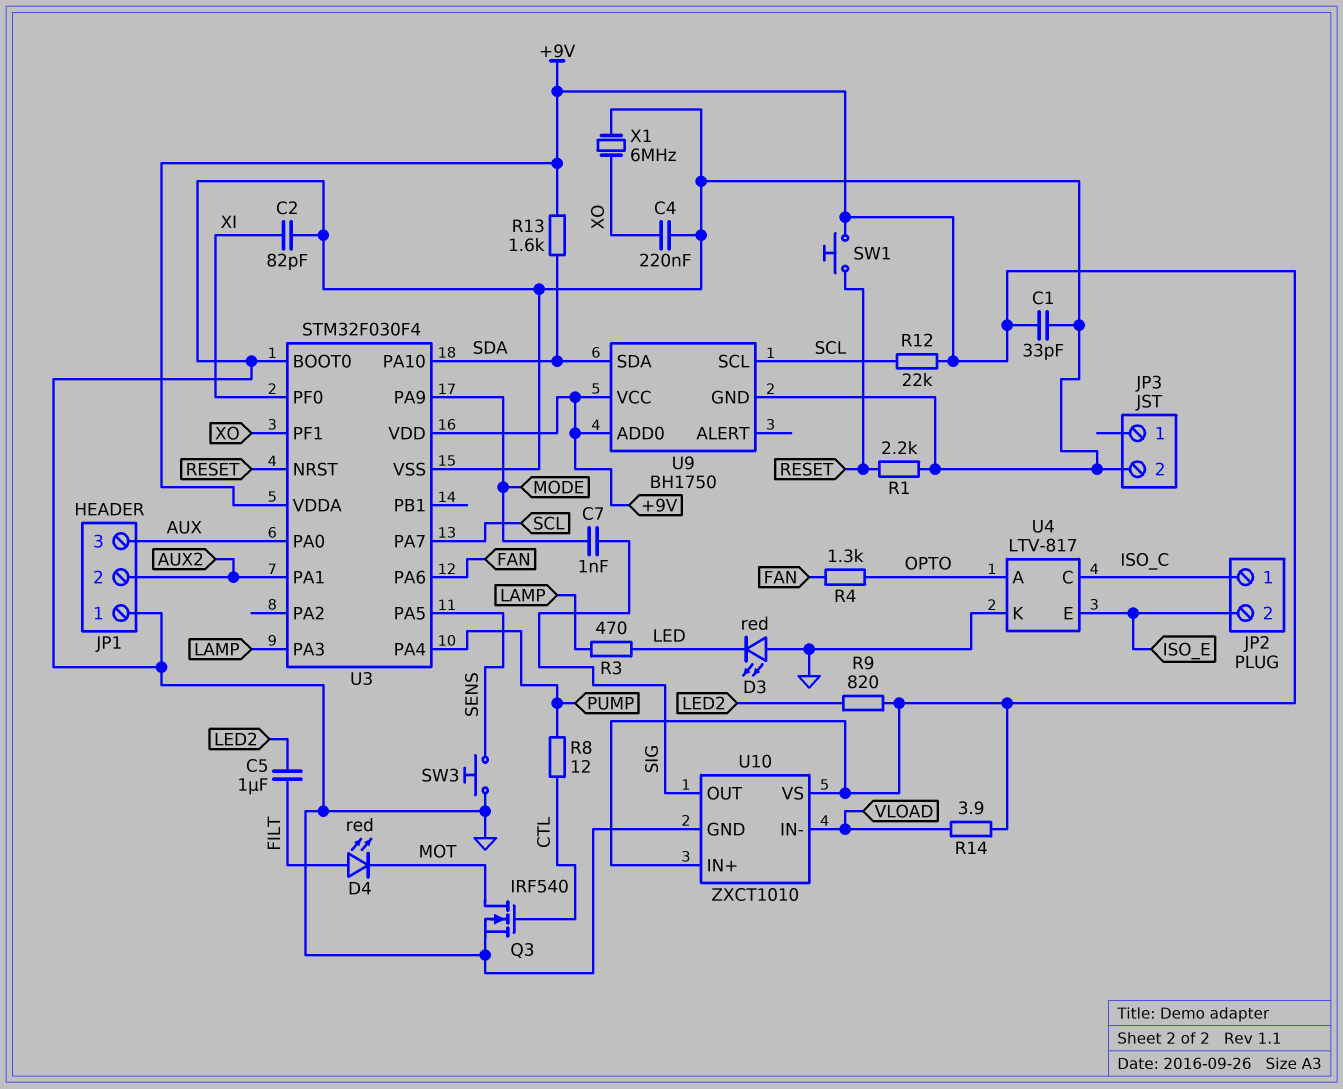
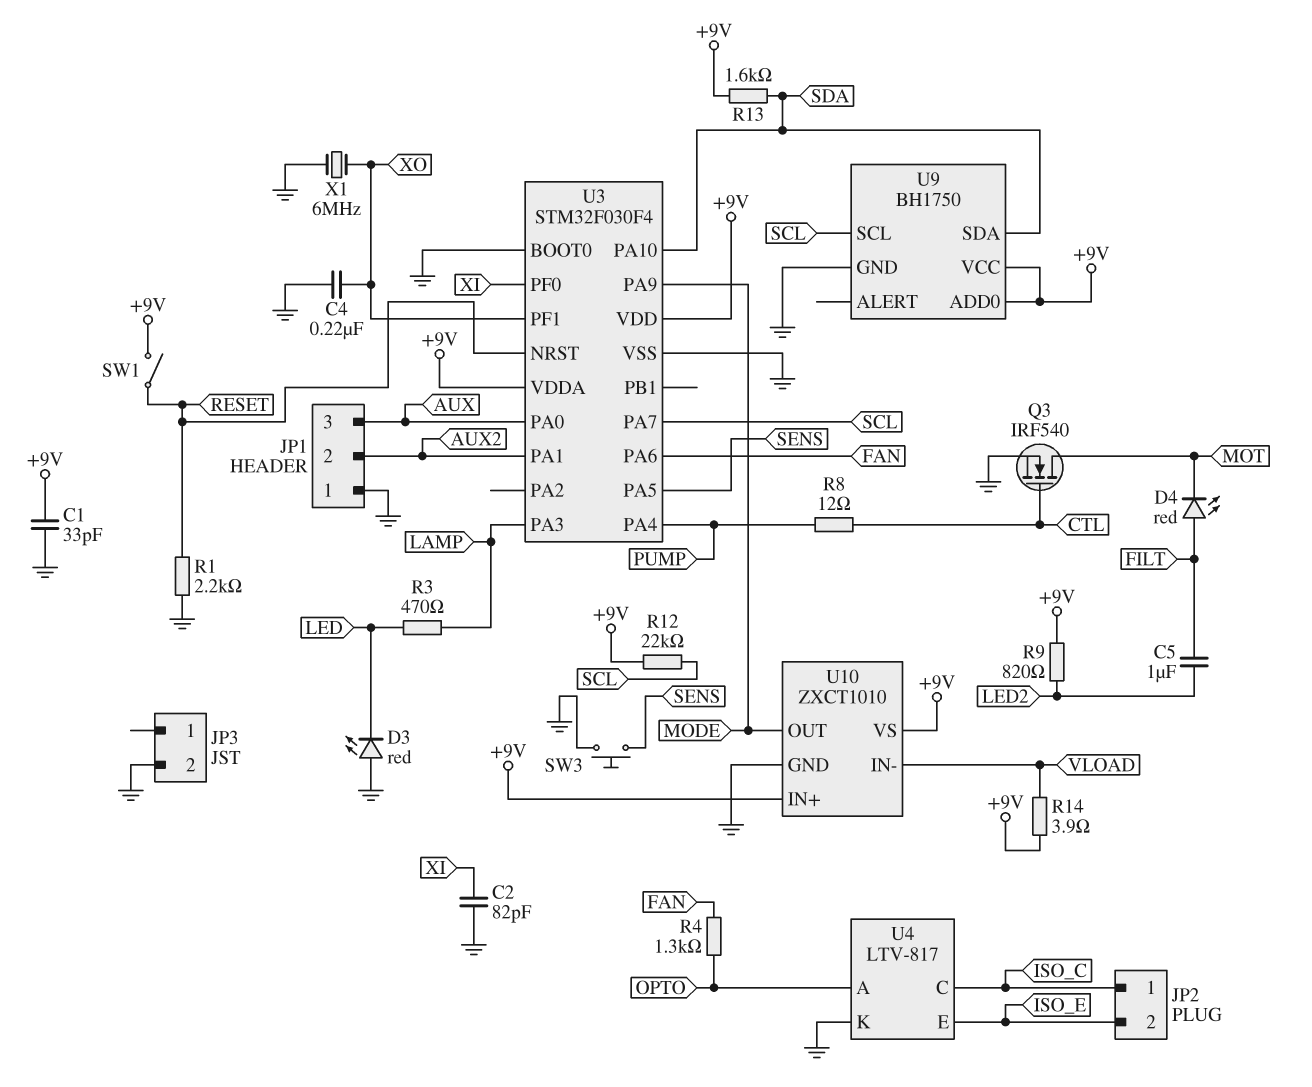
C7: 1nF (MODE, SIG) -> none
SW1: button (+9V, RESET) -> switch (+9V, RESET)
U10 pin OUT: SIG -> MODE

